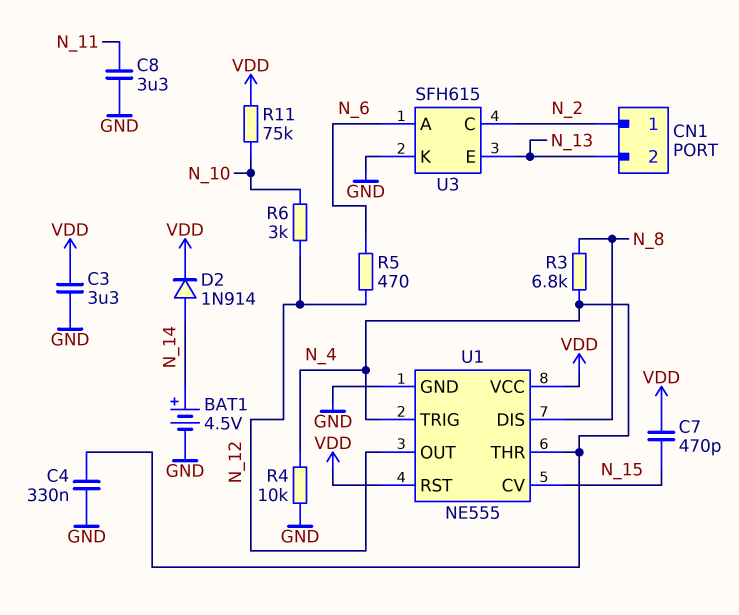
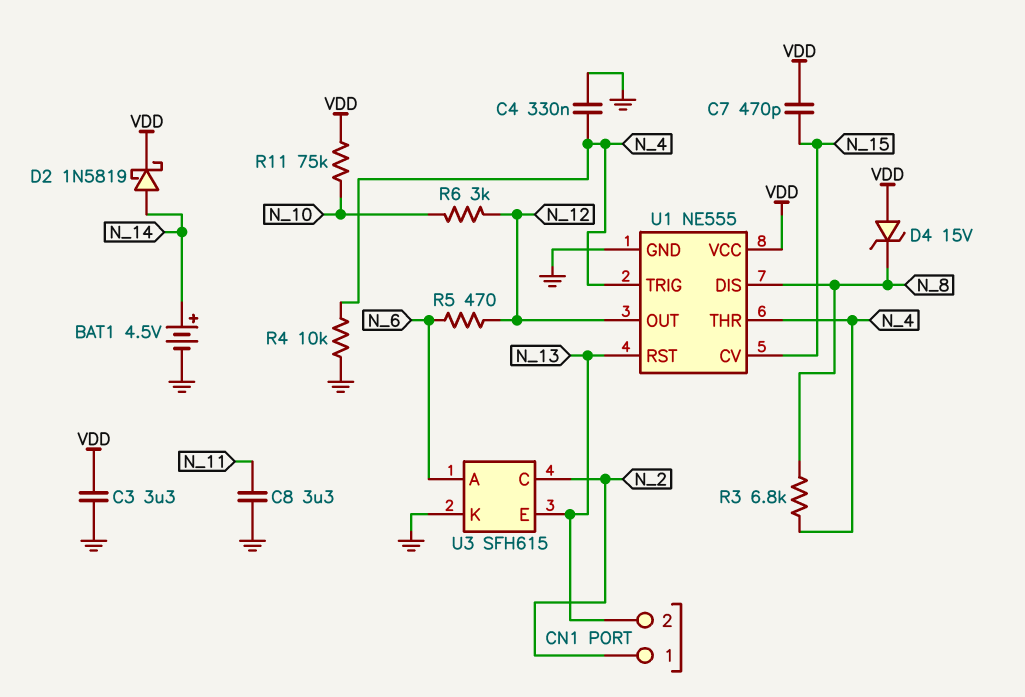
D2: diode 1N914 (A N_14, K VDD) -> schottky 1N5819 (A N_14, K VDD)
D4: none -> zener 15V (A VDD, K N_8)
U1 pin RST: VDD -> N_13

